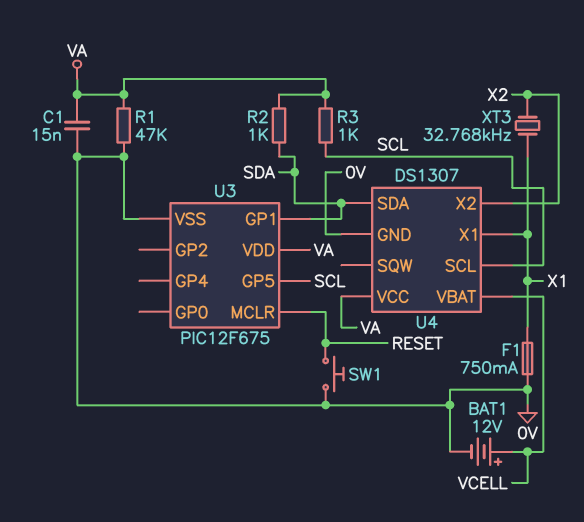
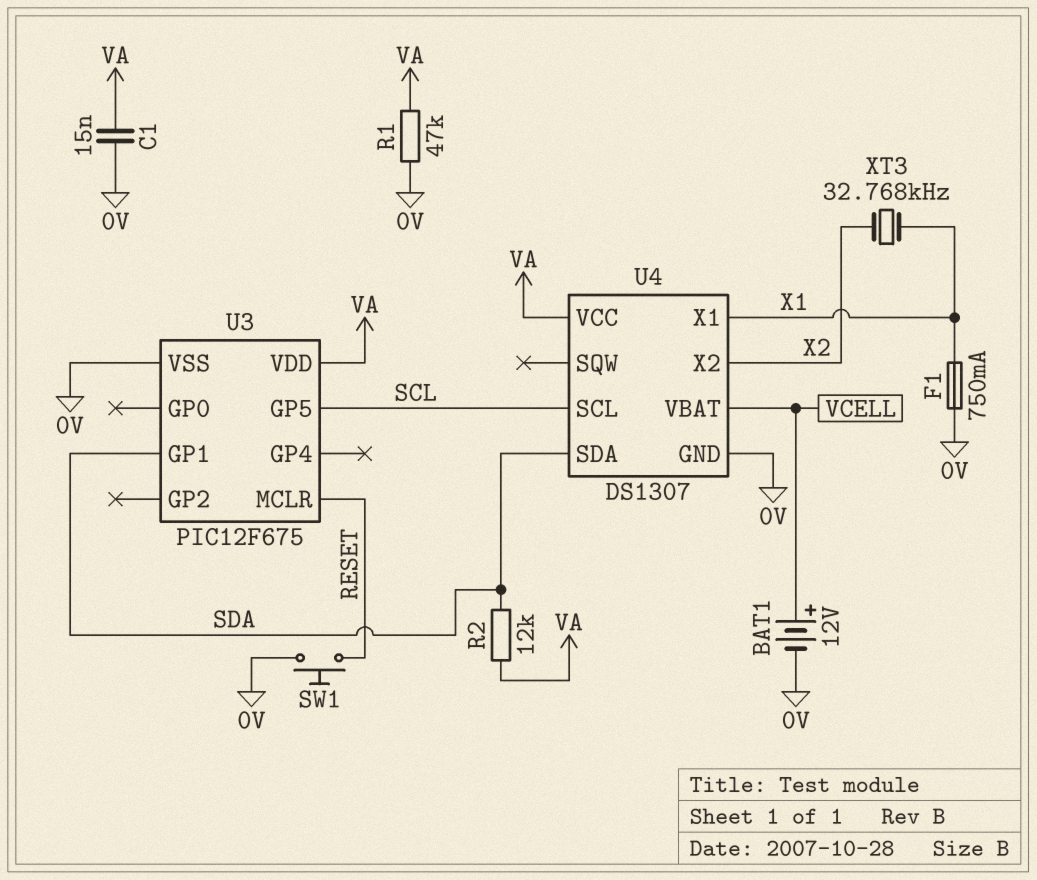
R2: 1k (SDA, VA) -> 12k (SDA, VA)
R3: 1k (SCL, VA) -> none

